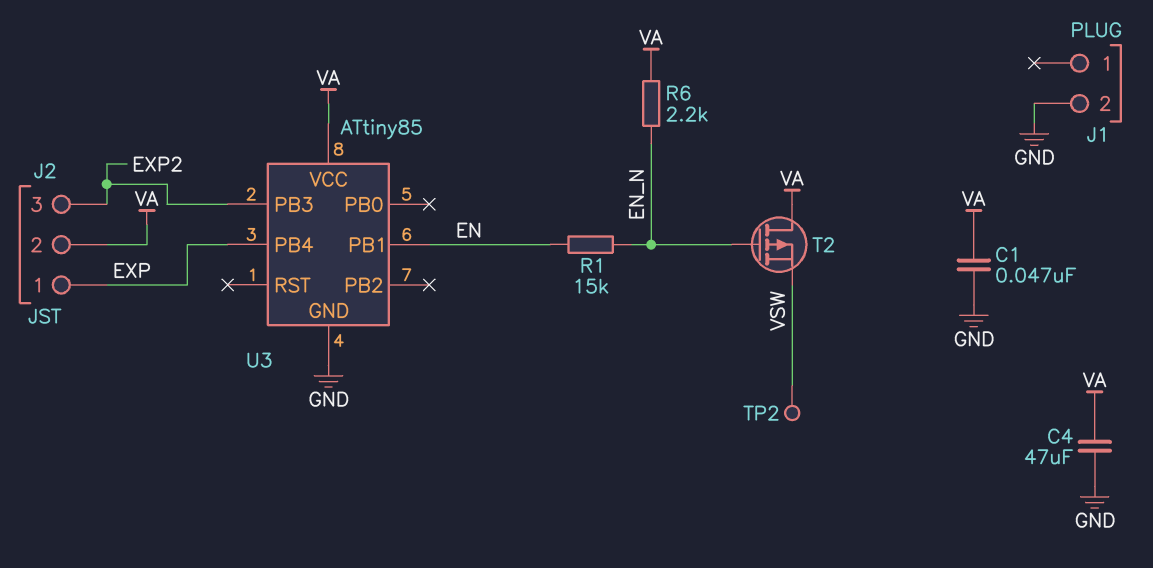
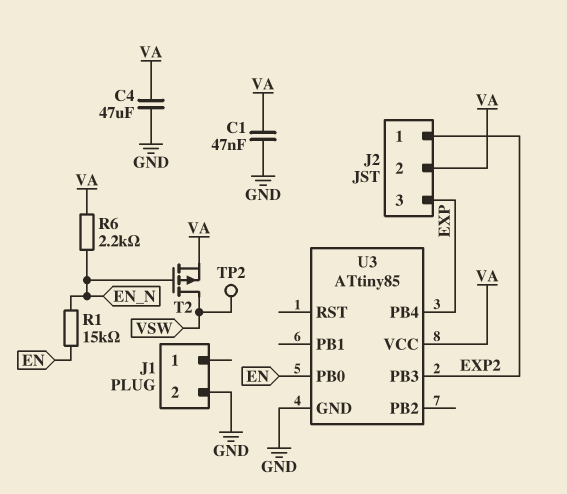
J2 pin 1: EXP -> EXP2
J2 pin 3: EXP2 -> EXP
T2: PMOS (G EN_N, D VA, S VSW) -> PMOS (G EN_N, D VSW, S VA)
U3 pin PB0: none -> EN
U3 pin PB1: EN -> none

